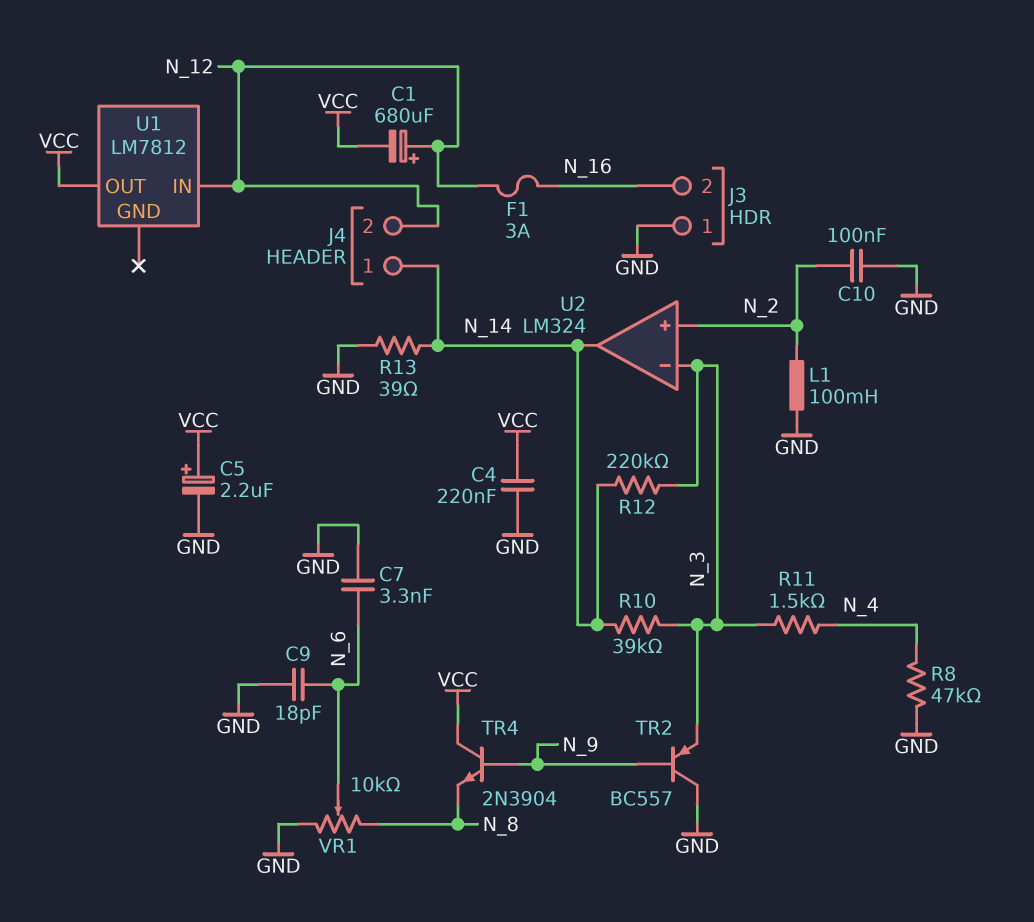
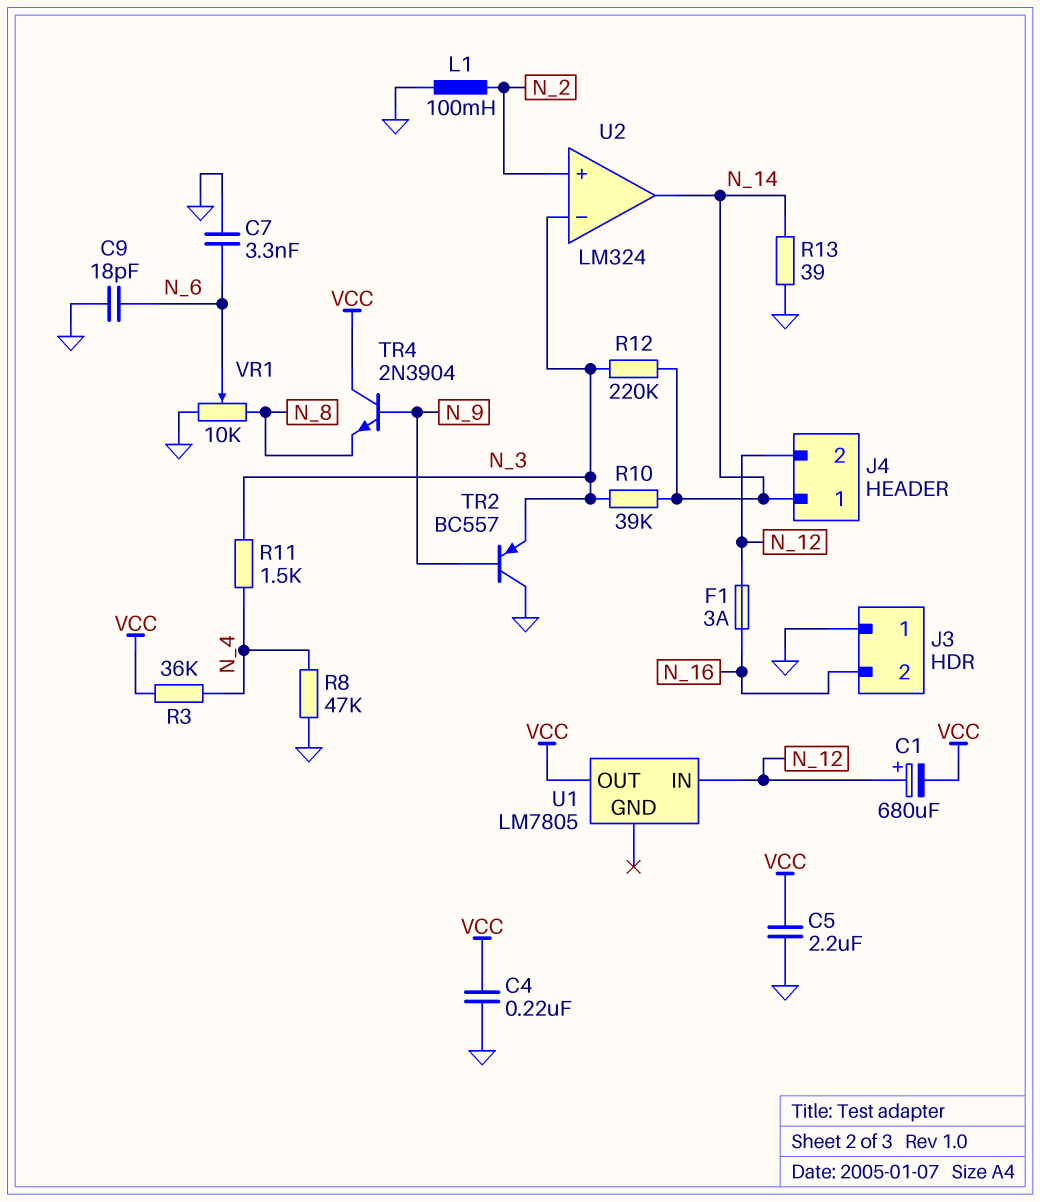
C5: 2.2uF (plus VCC, minus GND) -> 2.2uF (GND, VCC)
C10: 100nF (GND, N_2) -> none
R3: none -> 36k (N_4, VCC)
U1: LM7812 -> LM7805

